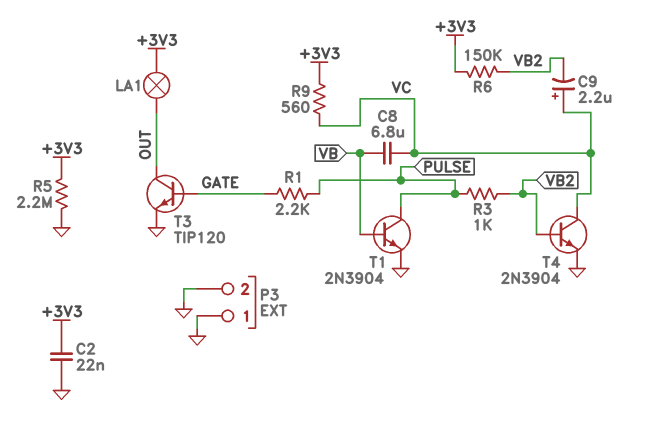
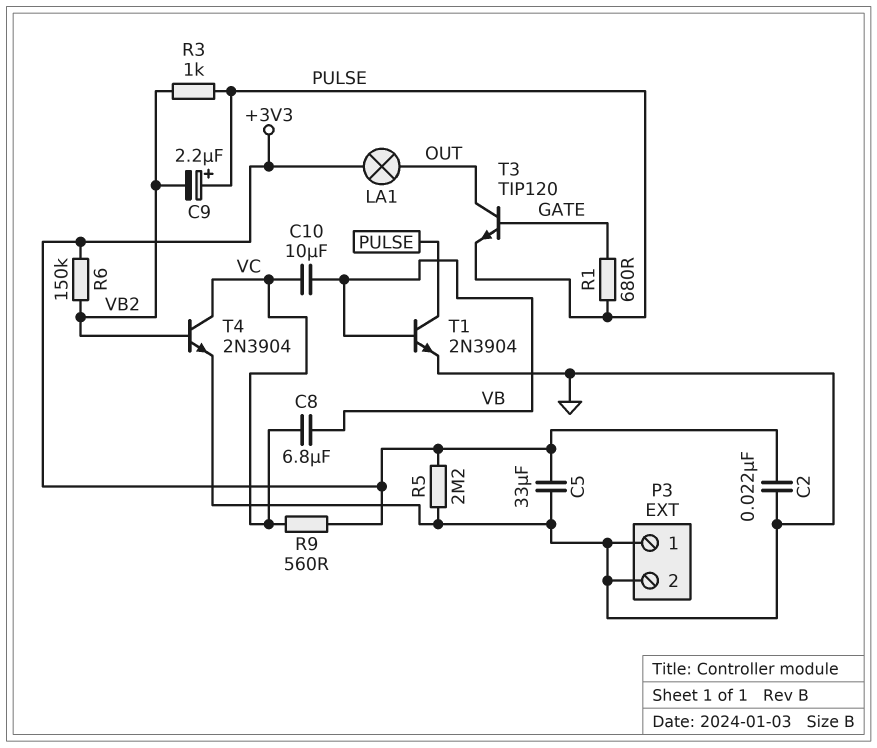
C5: none -> 33uF (+3V3, GND)
C9: 2.2uF (plus VC, minus VB2) -> 2.2uF (plus PULSE, minus VB2)
C10: none -> 10uF (VB, VC)
R1: 2.2k (GATE, PULSE) -> 680 (GATE, PULSE)
T3: NPN TIP120 (B GATE, C OUT, E GND) -> NPN TIP120 (B GATE, C OUT, E PULSE)

